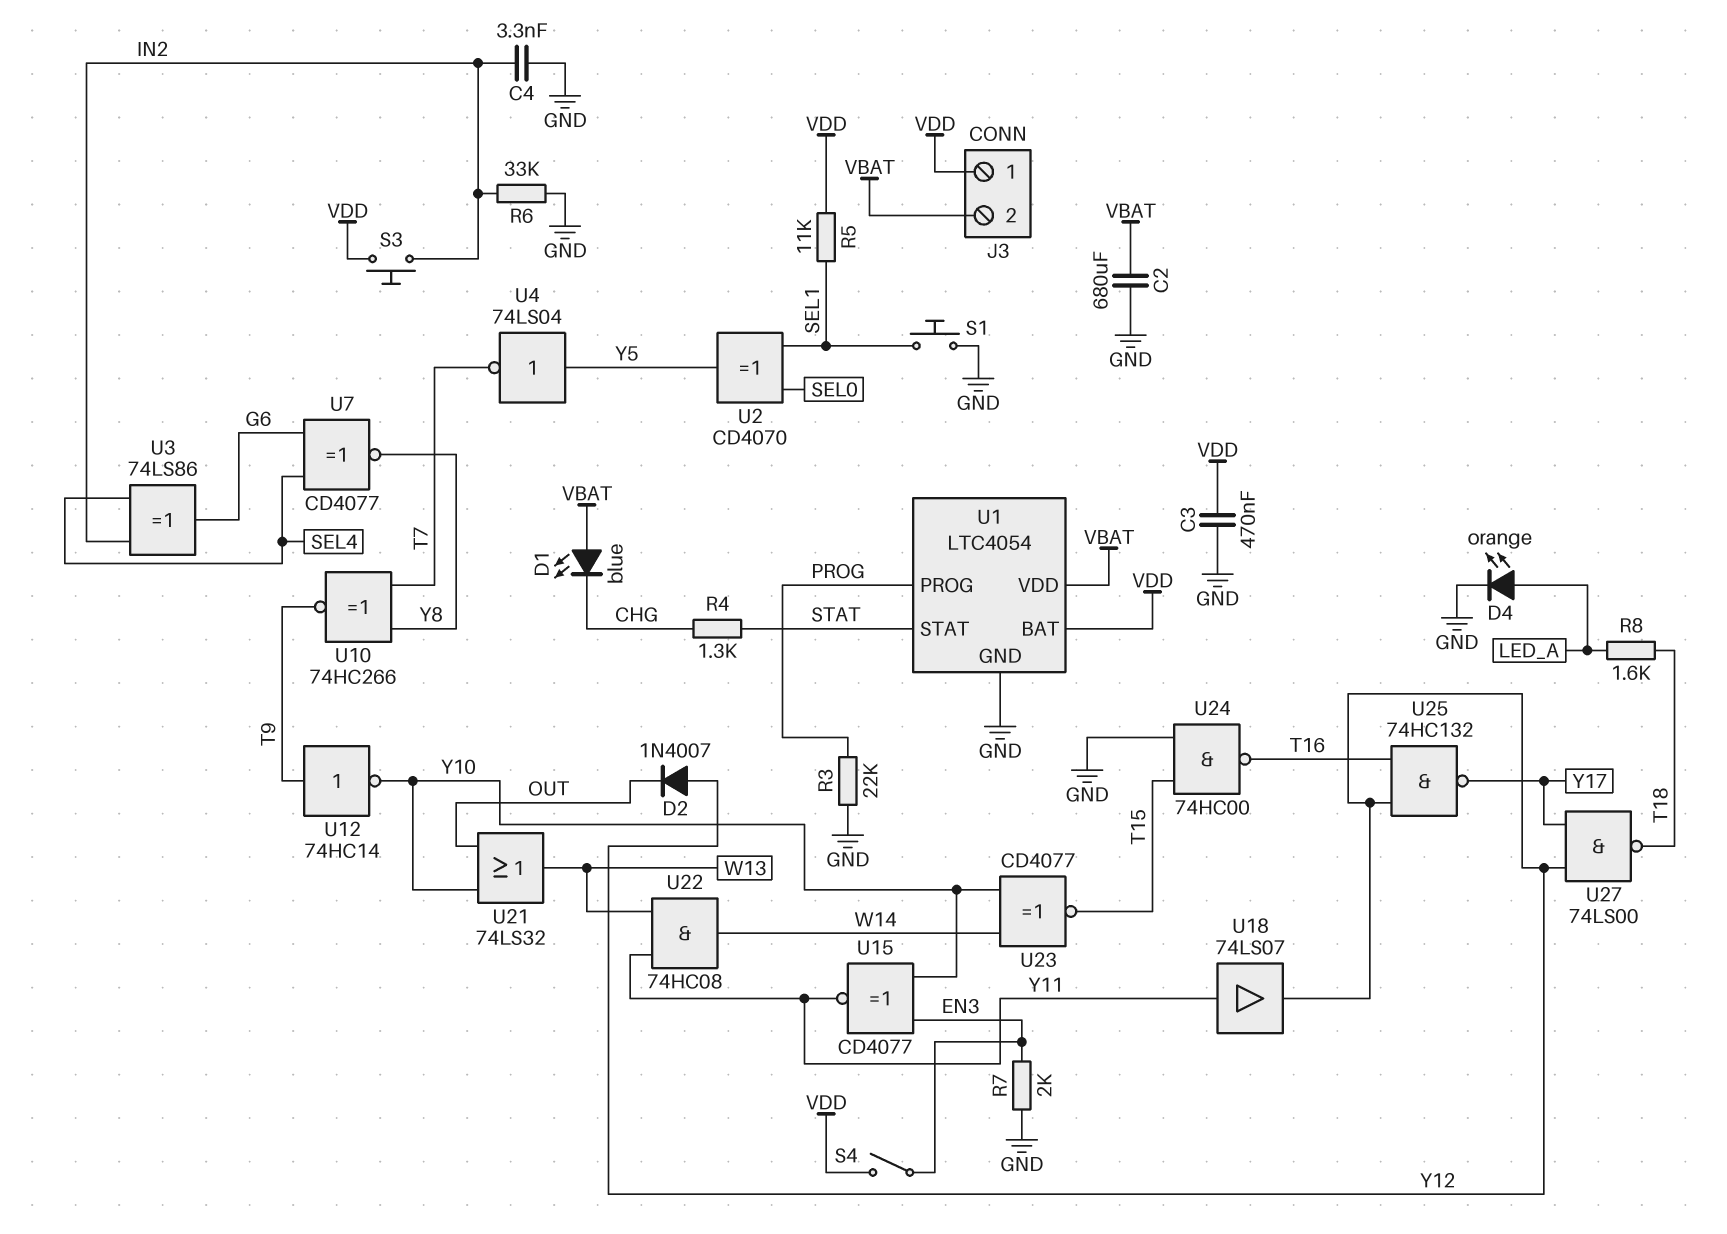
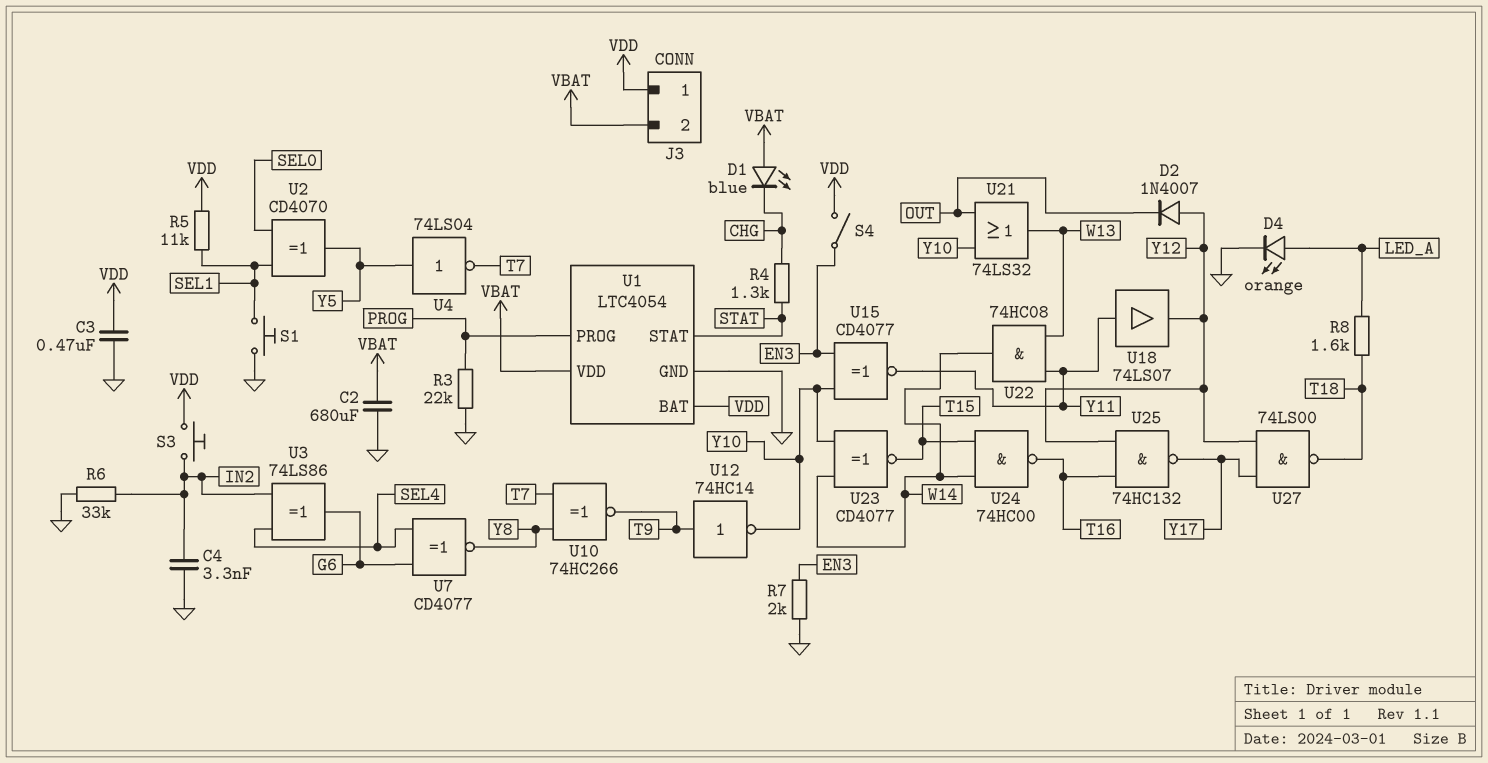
U24: NAND 74HC00 (in GND, in T15, out T16) -> NAND 74HC00 (in T15, in W14, out T16)

